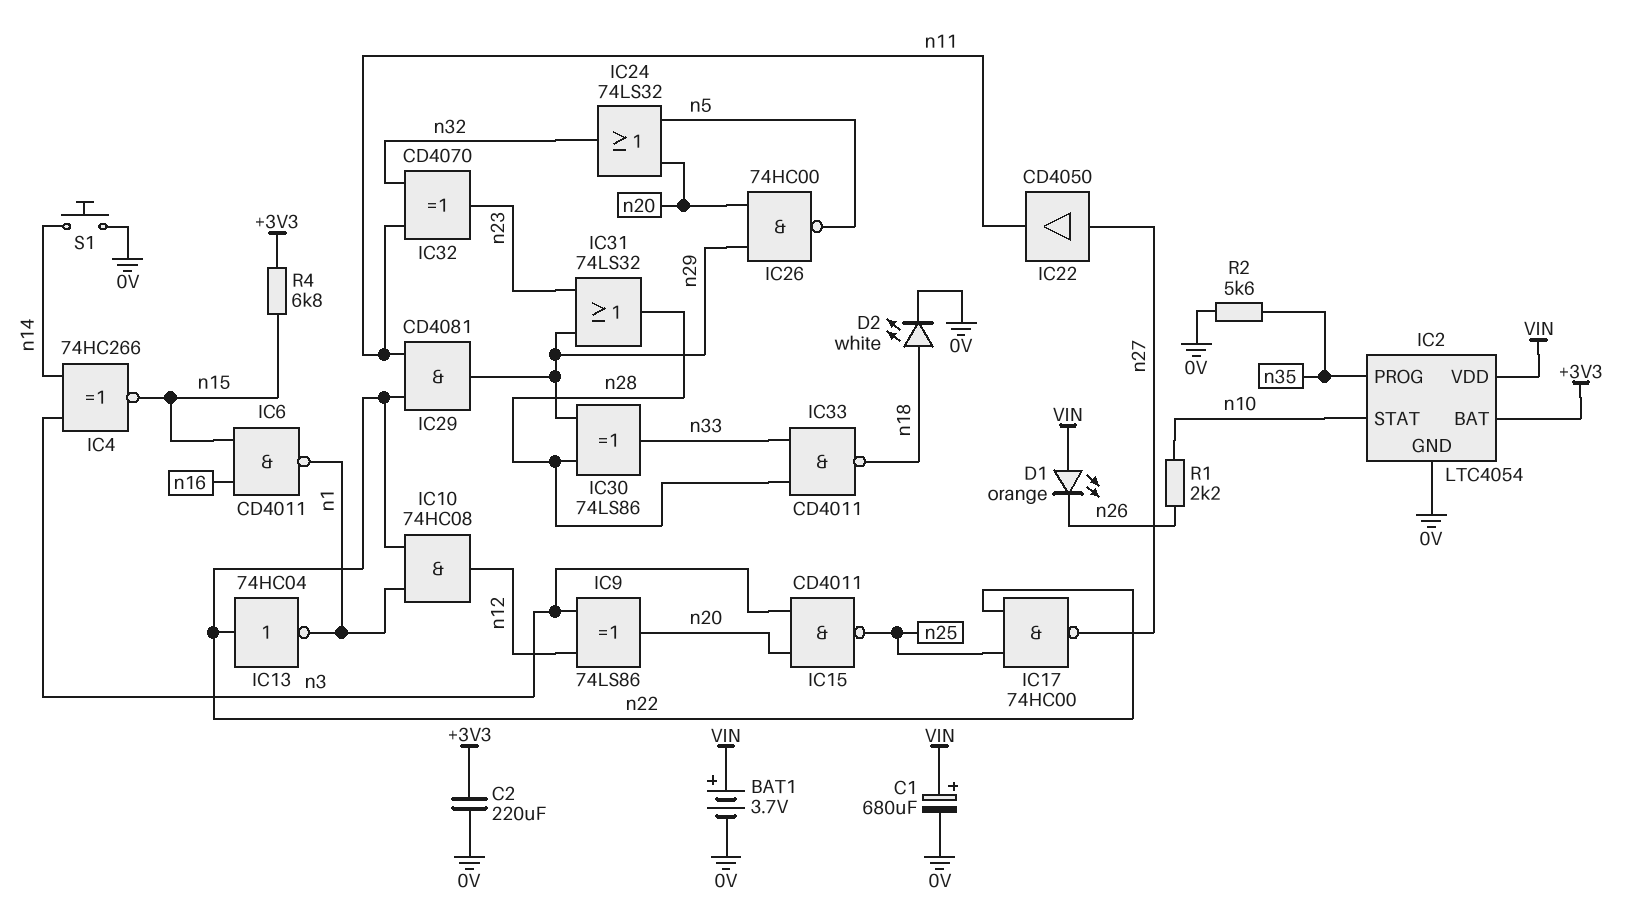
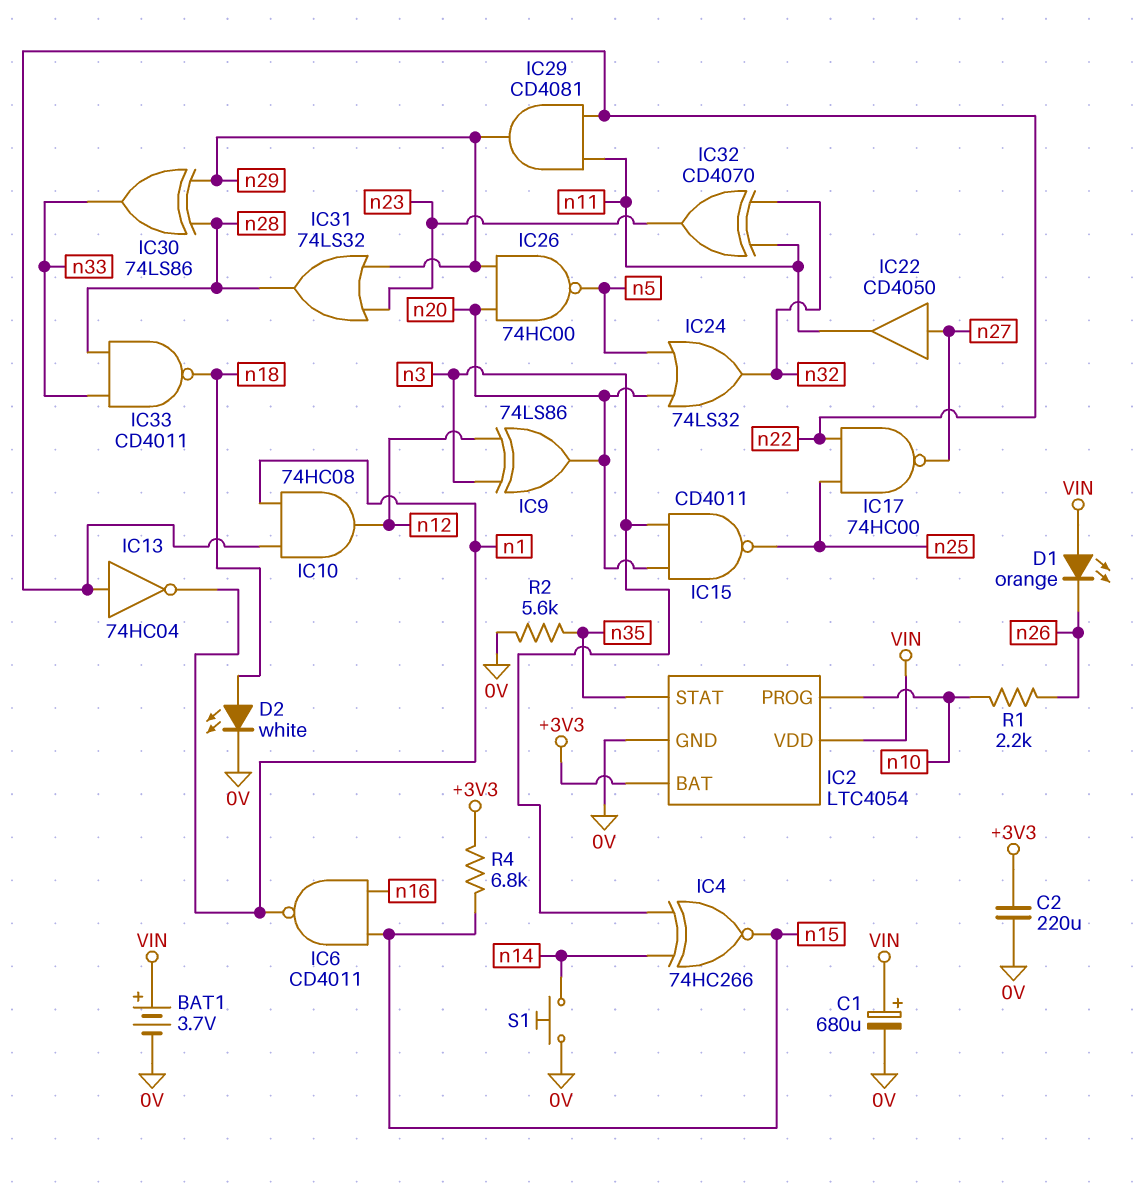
IC2 pin PROG: n35 -> n10
IC2 pin STAT: n10 -> n35

